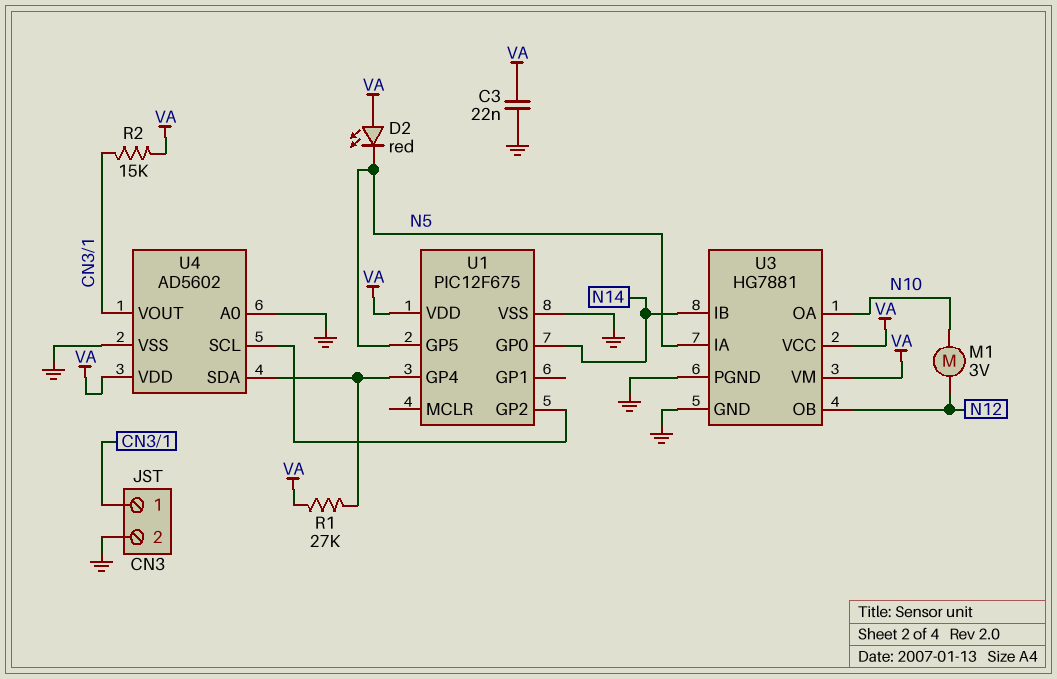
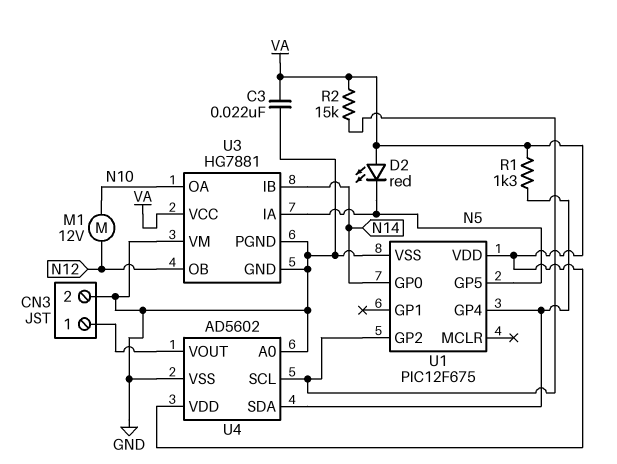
M1: motor 3V (N10, N12) -> motor 12V (N10, N12)
R1: 27k (U1/GP4, VA) -> 1.3k (U1/GP4, VA)
R2: 15k (CN3/1, VA) -> 15k (U1/GP2, VA)
U3 pin VM: VA -> GND

